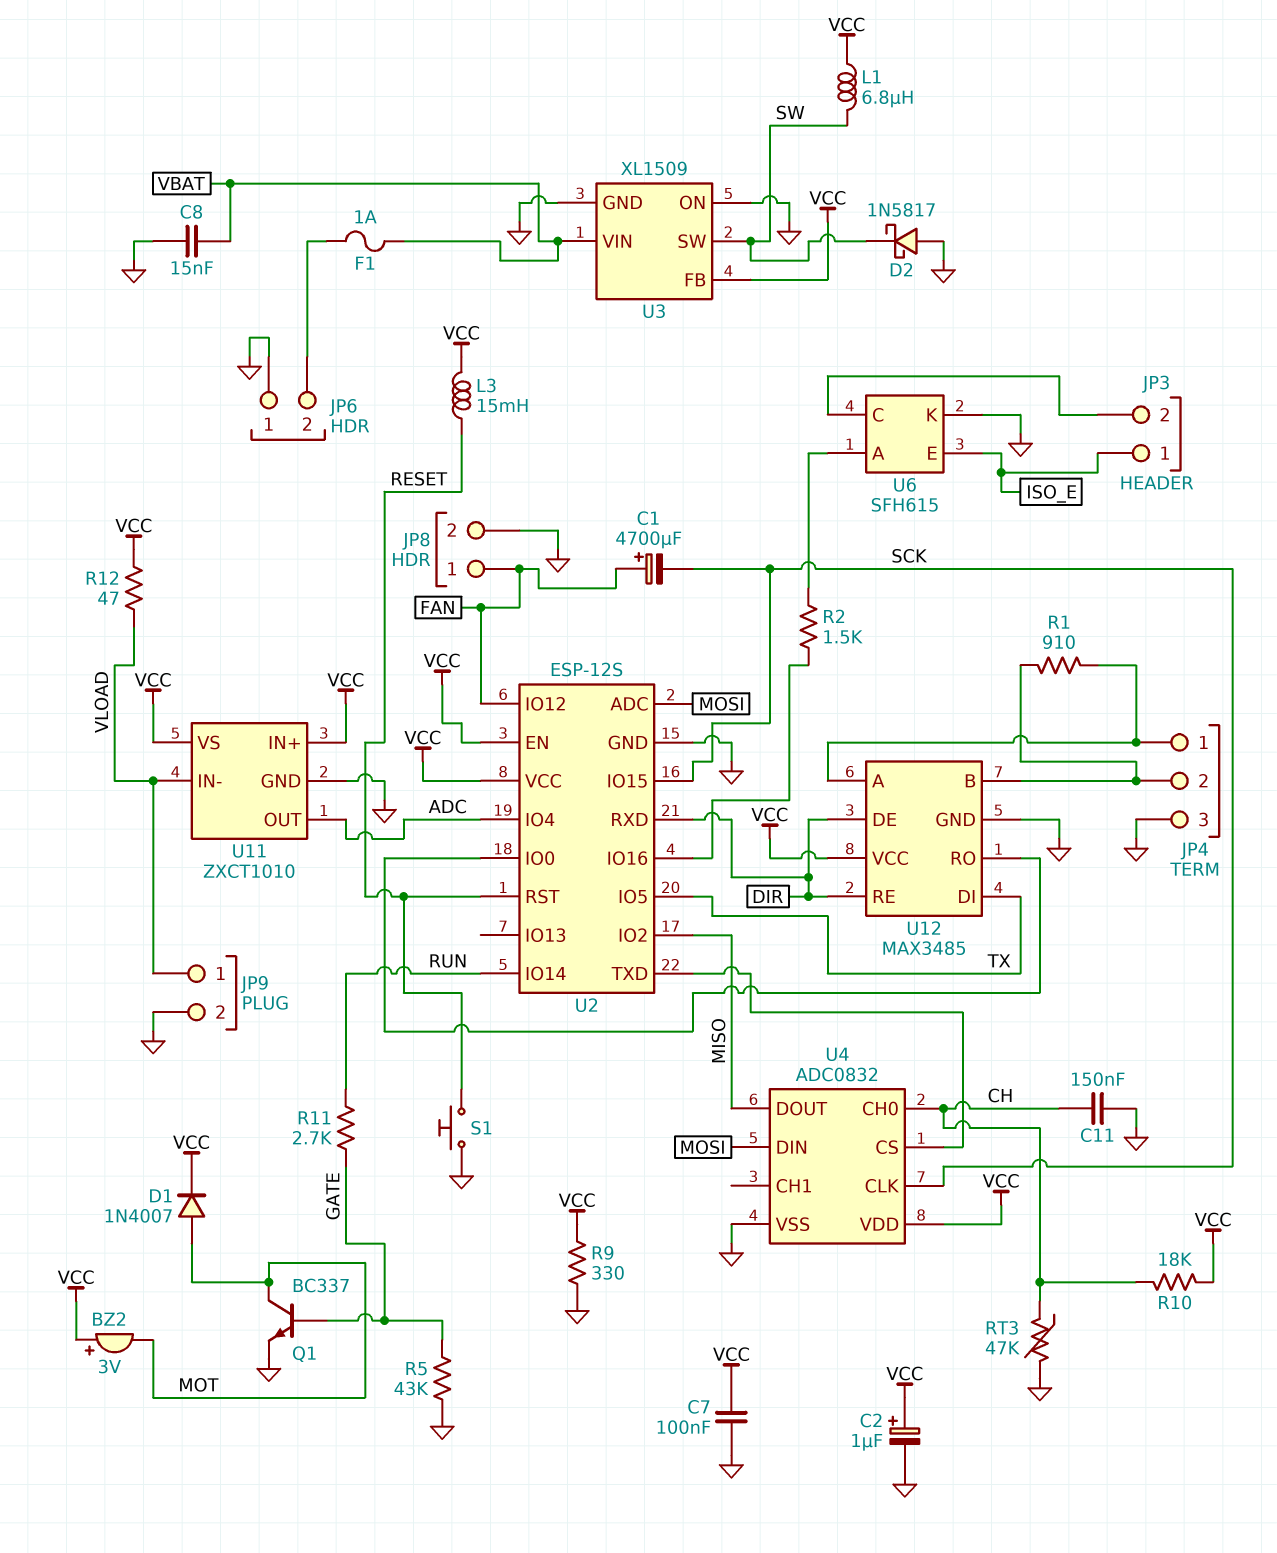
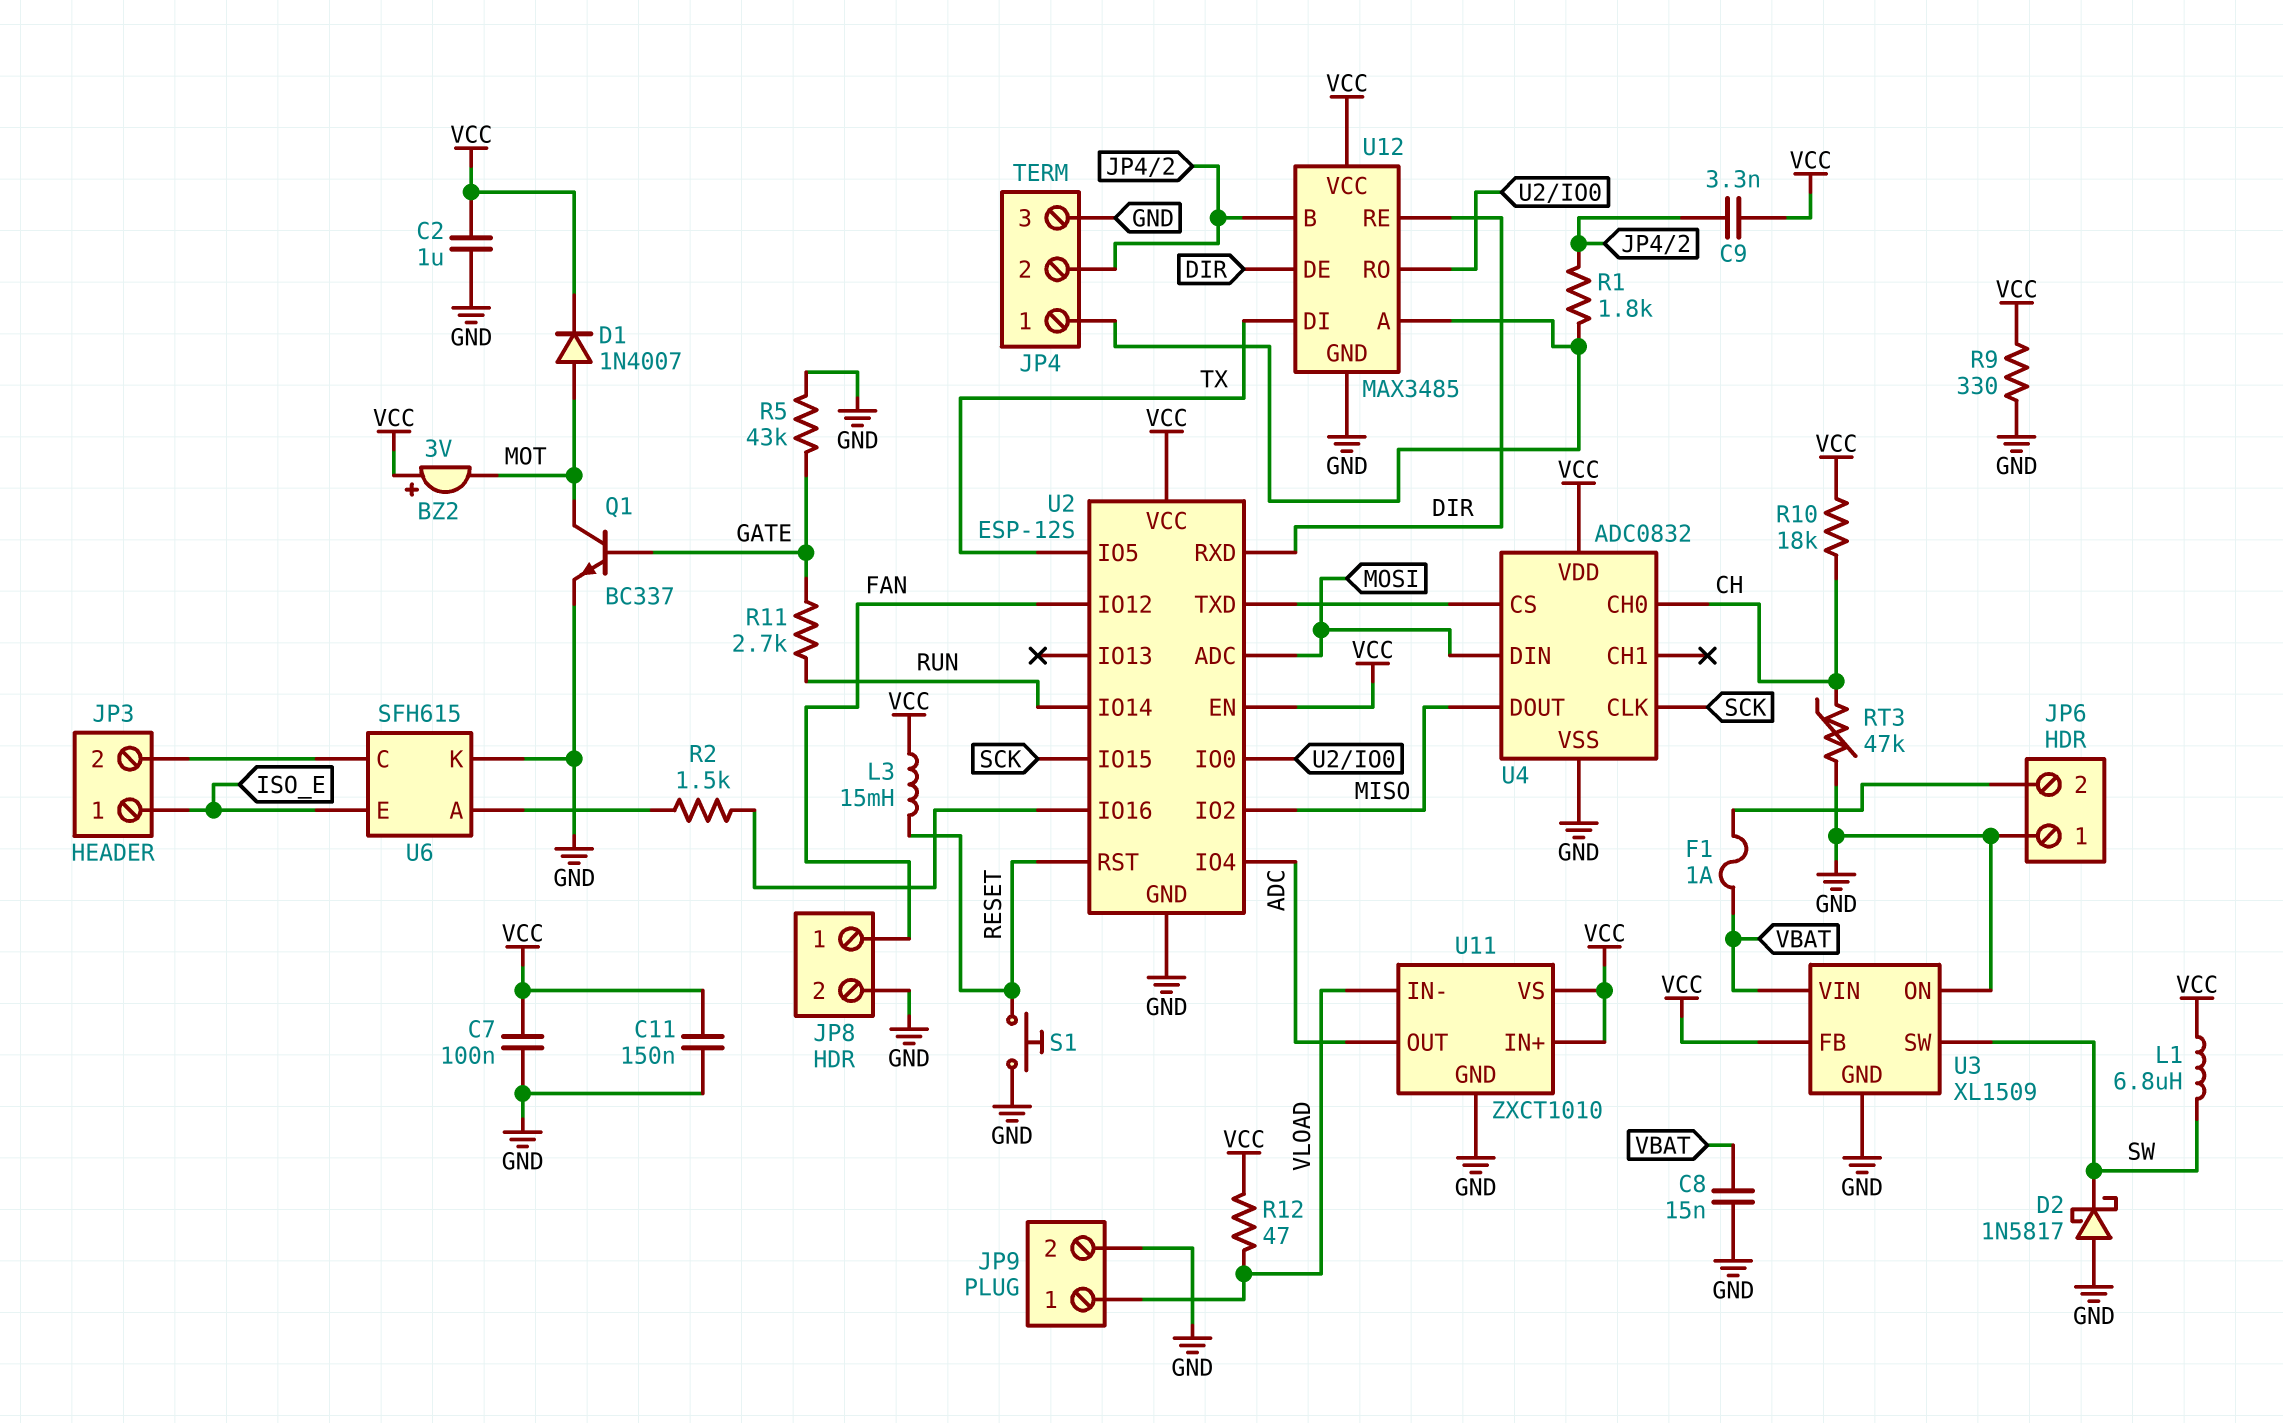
C1: 4700uF (plus FAN, minus SCK) -> none
C2: 1uF (plus VCC, minus GND) -> 1uF (GND, VCC)
C9: none -> 3.3nF (JP4/2, VCC)
C11: 150nF (CH, GND) -> 150nF (GND, VCC)
R1: 910 (JP4/1, JP4/2) -> 1.8k (JP4/1, JP4/2)

